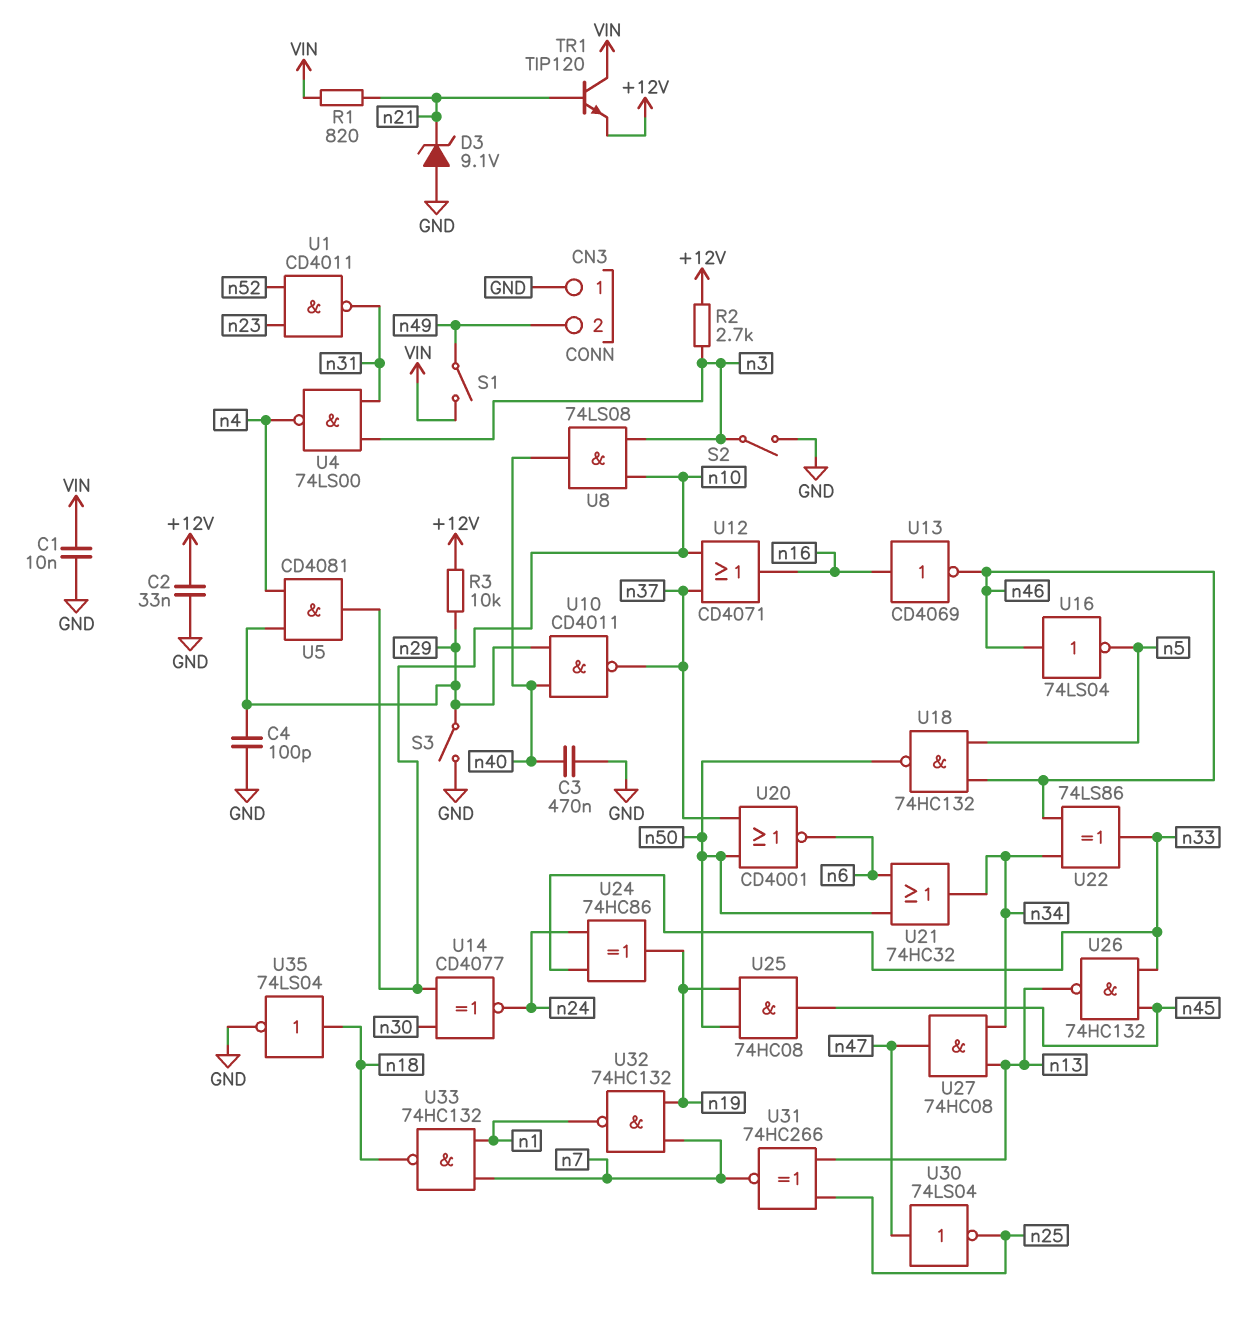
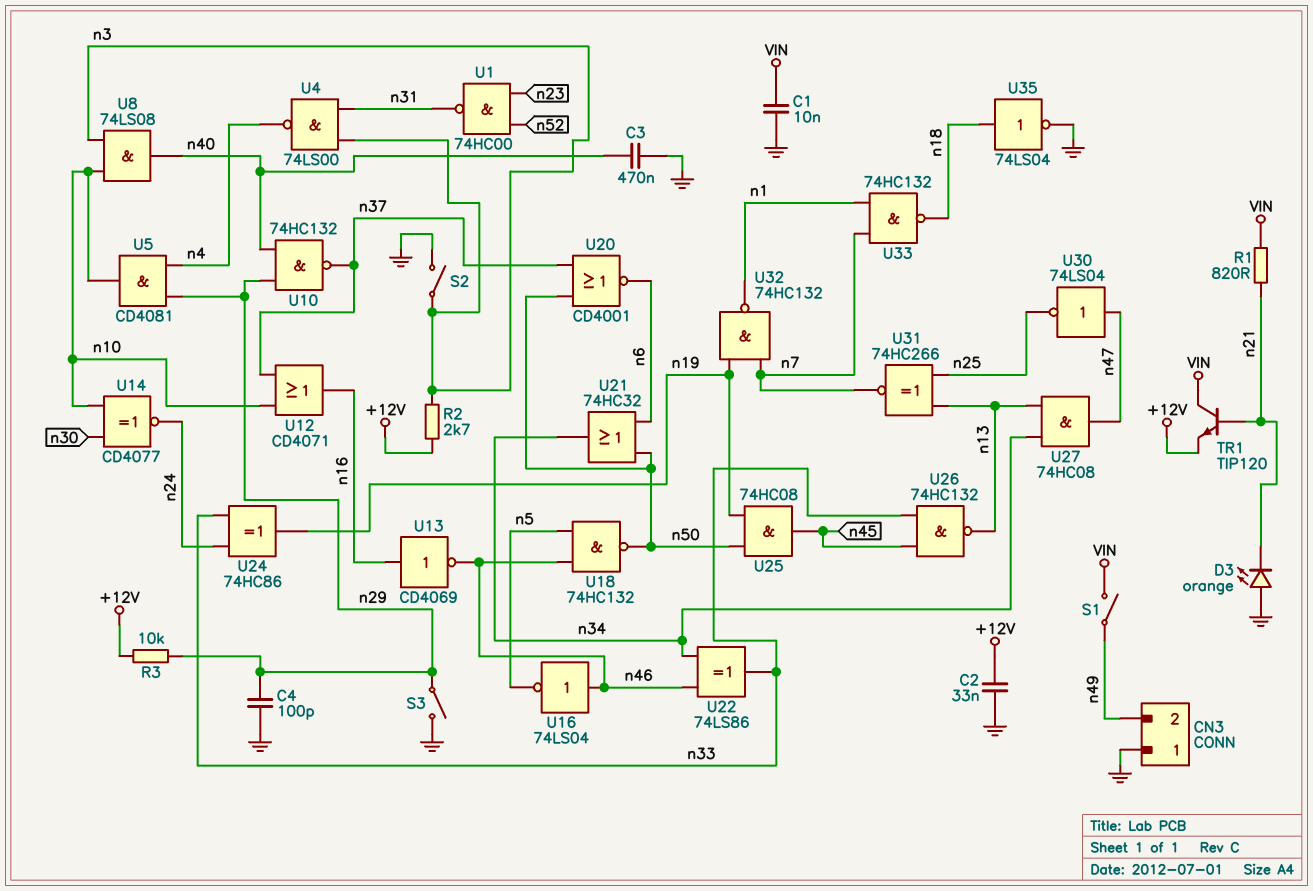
D3: zener 9.1V (A GND, K n21) -> LED orange (A GND, K n21)
U1: NAND CD4011 (in n23, in n52, out n31) -> NAND 74HC00 (in n23, in n52, out n31)
U10: NAND CD4011 (in n29, in n40, out n37) -> NAND 74HC132 (in n29, in n40, out n37)

